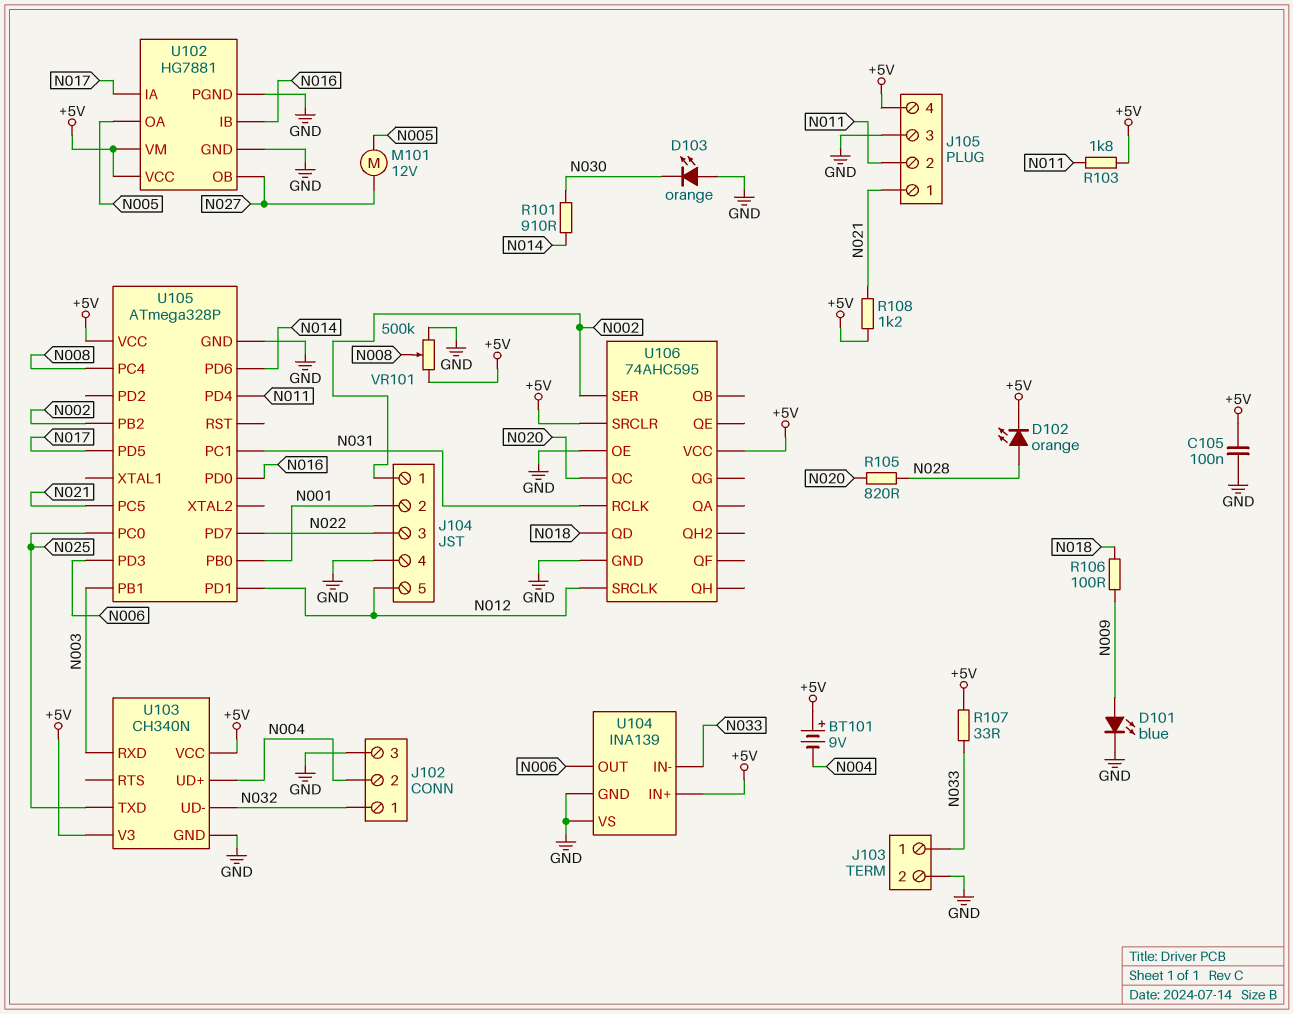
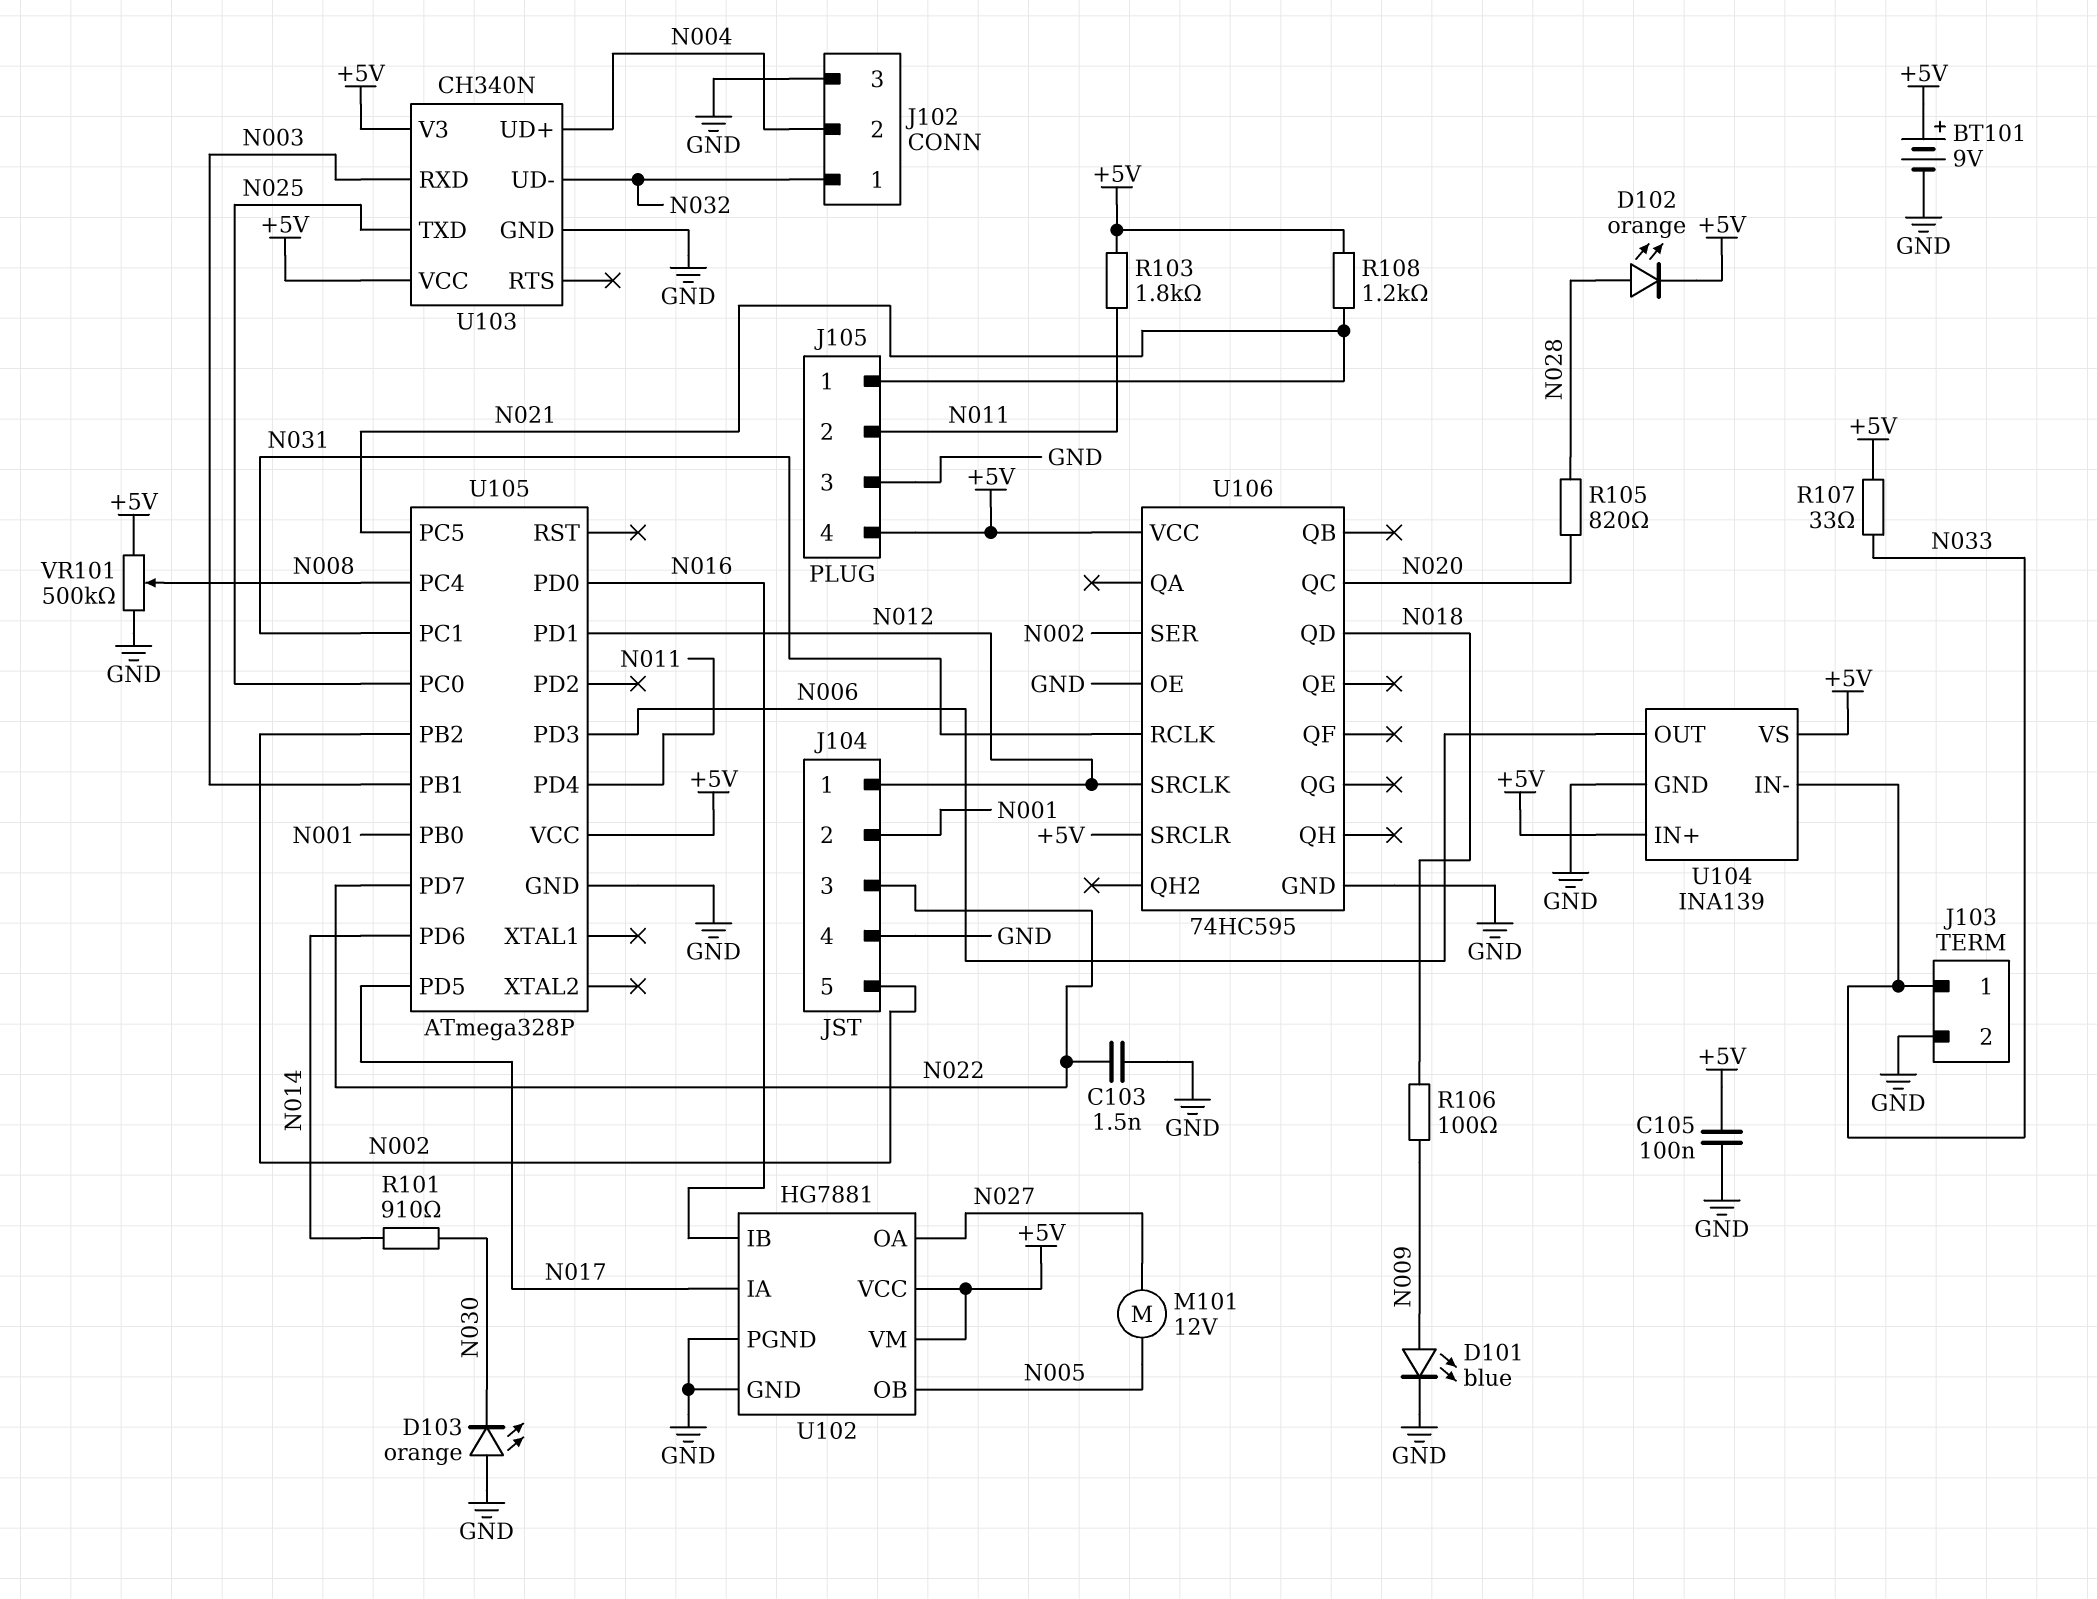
BT101: 9V (plus +5V, minus N004) -> 9V (plus +5V, minus GND)
C103: none -> 1.5nF (GND, N022)
J104 pin 1: N002 -> N012
J104 pin 5: N012 -> N002
U102 pin OA: N005 -> N027
U102 pin OB: N027 -> N005
U104 pin VS: GND -> +5V
U106: 74AHC595 -> 74HC595

